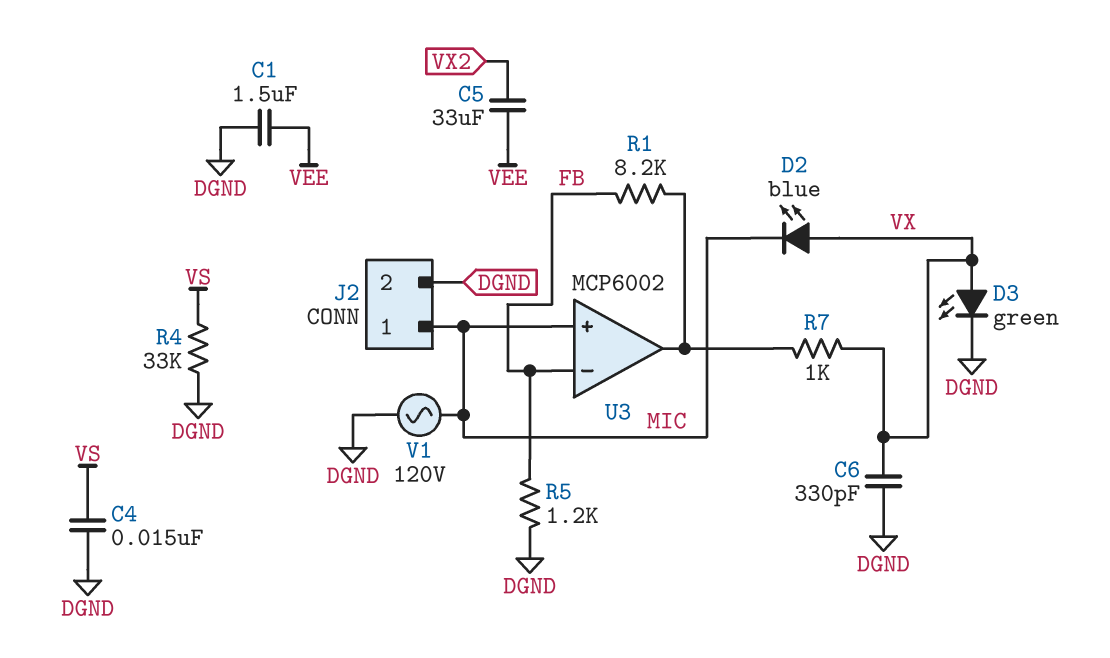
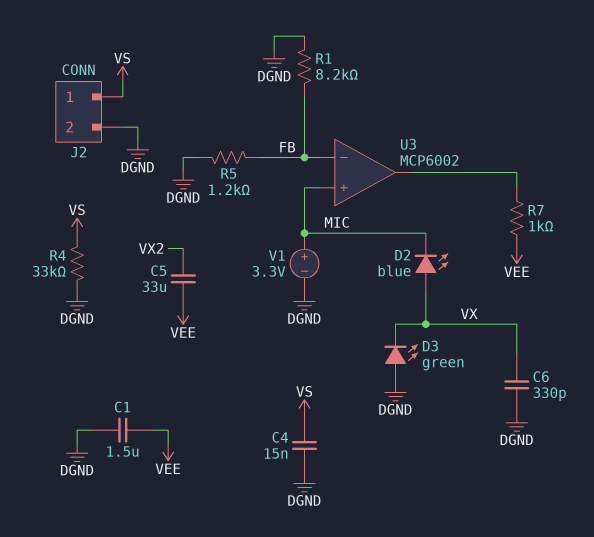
D3: LED green (A VX, K DGND) -> LED green (A DGND, K VX)
J2 pin 1: MIC -> VS
R1: 8.2k (FB, U3/out) -> 8.2k (DGND, FB)
R7: 1k (U3/out, VX) -> 1k (U3/out, VEE)
V1: AC 120V (DGND, MIC) -> 3.3V (plus MIC, minus DGND)

